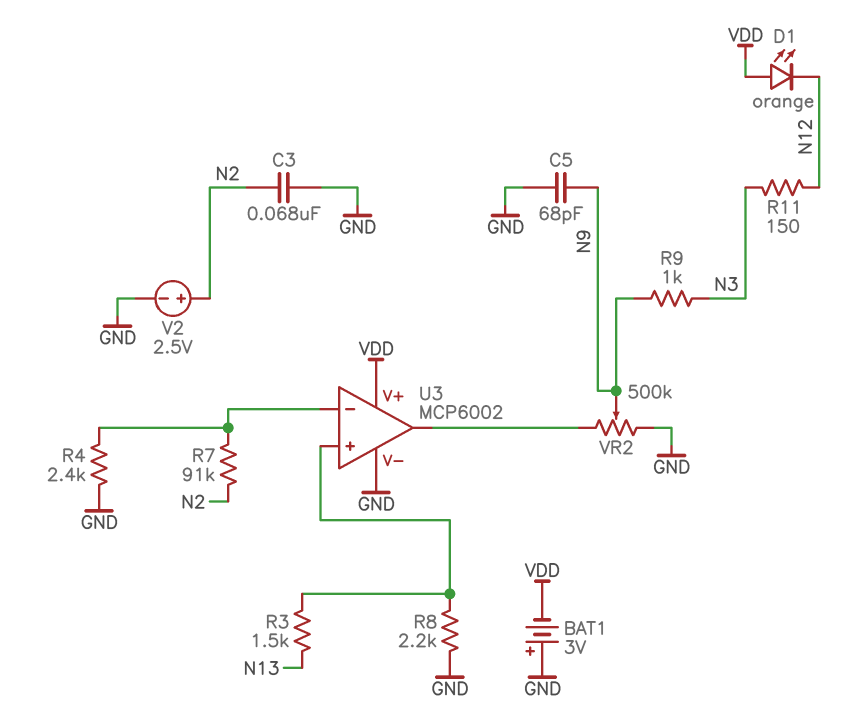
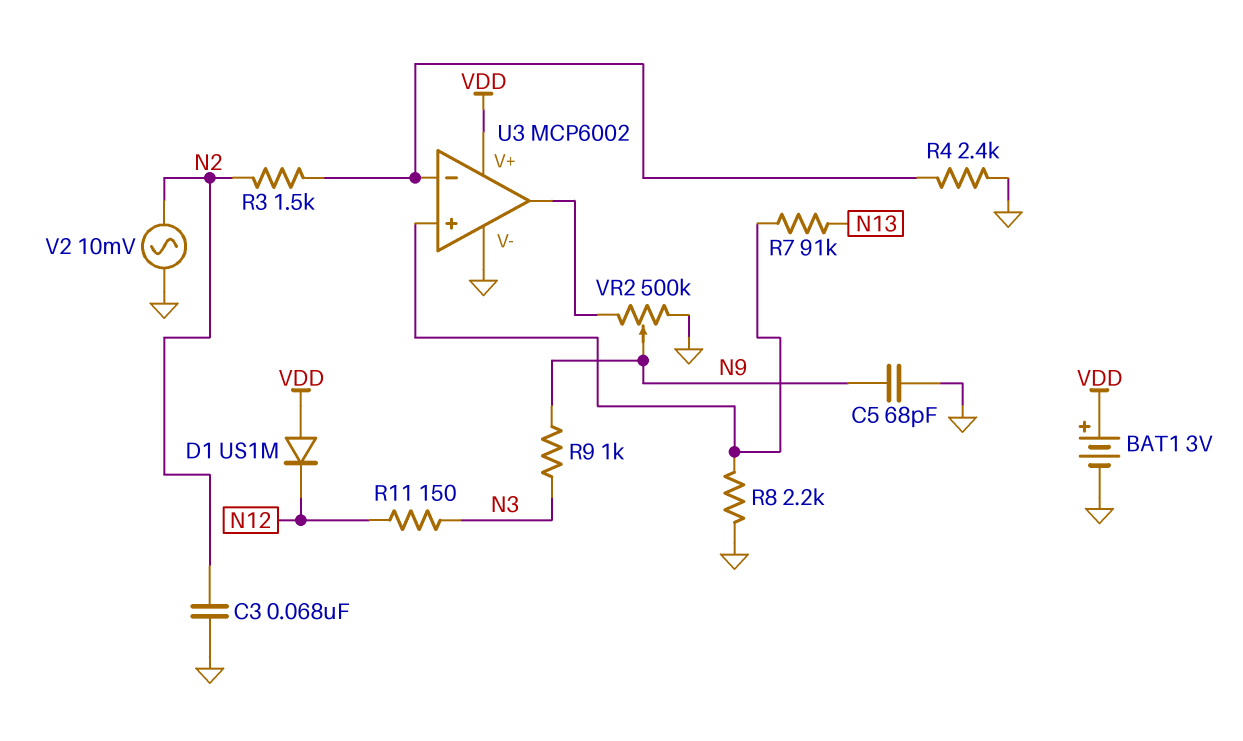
BAT1: 3V (plus GND, minus VDD) -> 3V (plus VDD, minus GND)
D1: LED orange (A VDD, K N12) -> diode US1M (A VDD, K N12)
R3: 1.5k (N13, U3/in+) -> 1.5k (N2, U3/in-)
R7: 91k (N2, U3/in-) -> 91k (N13, U3/in+)
V2: 2.5V (plus N2, minus GND) -> AC 10mV (GND, N2)

